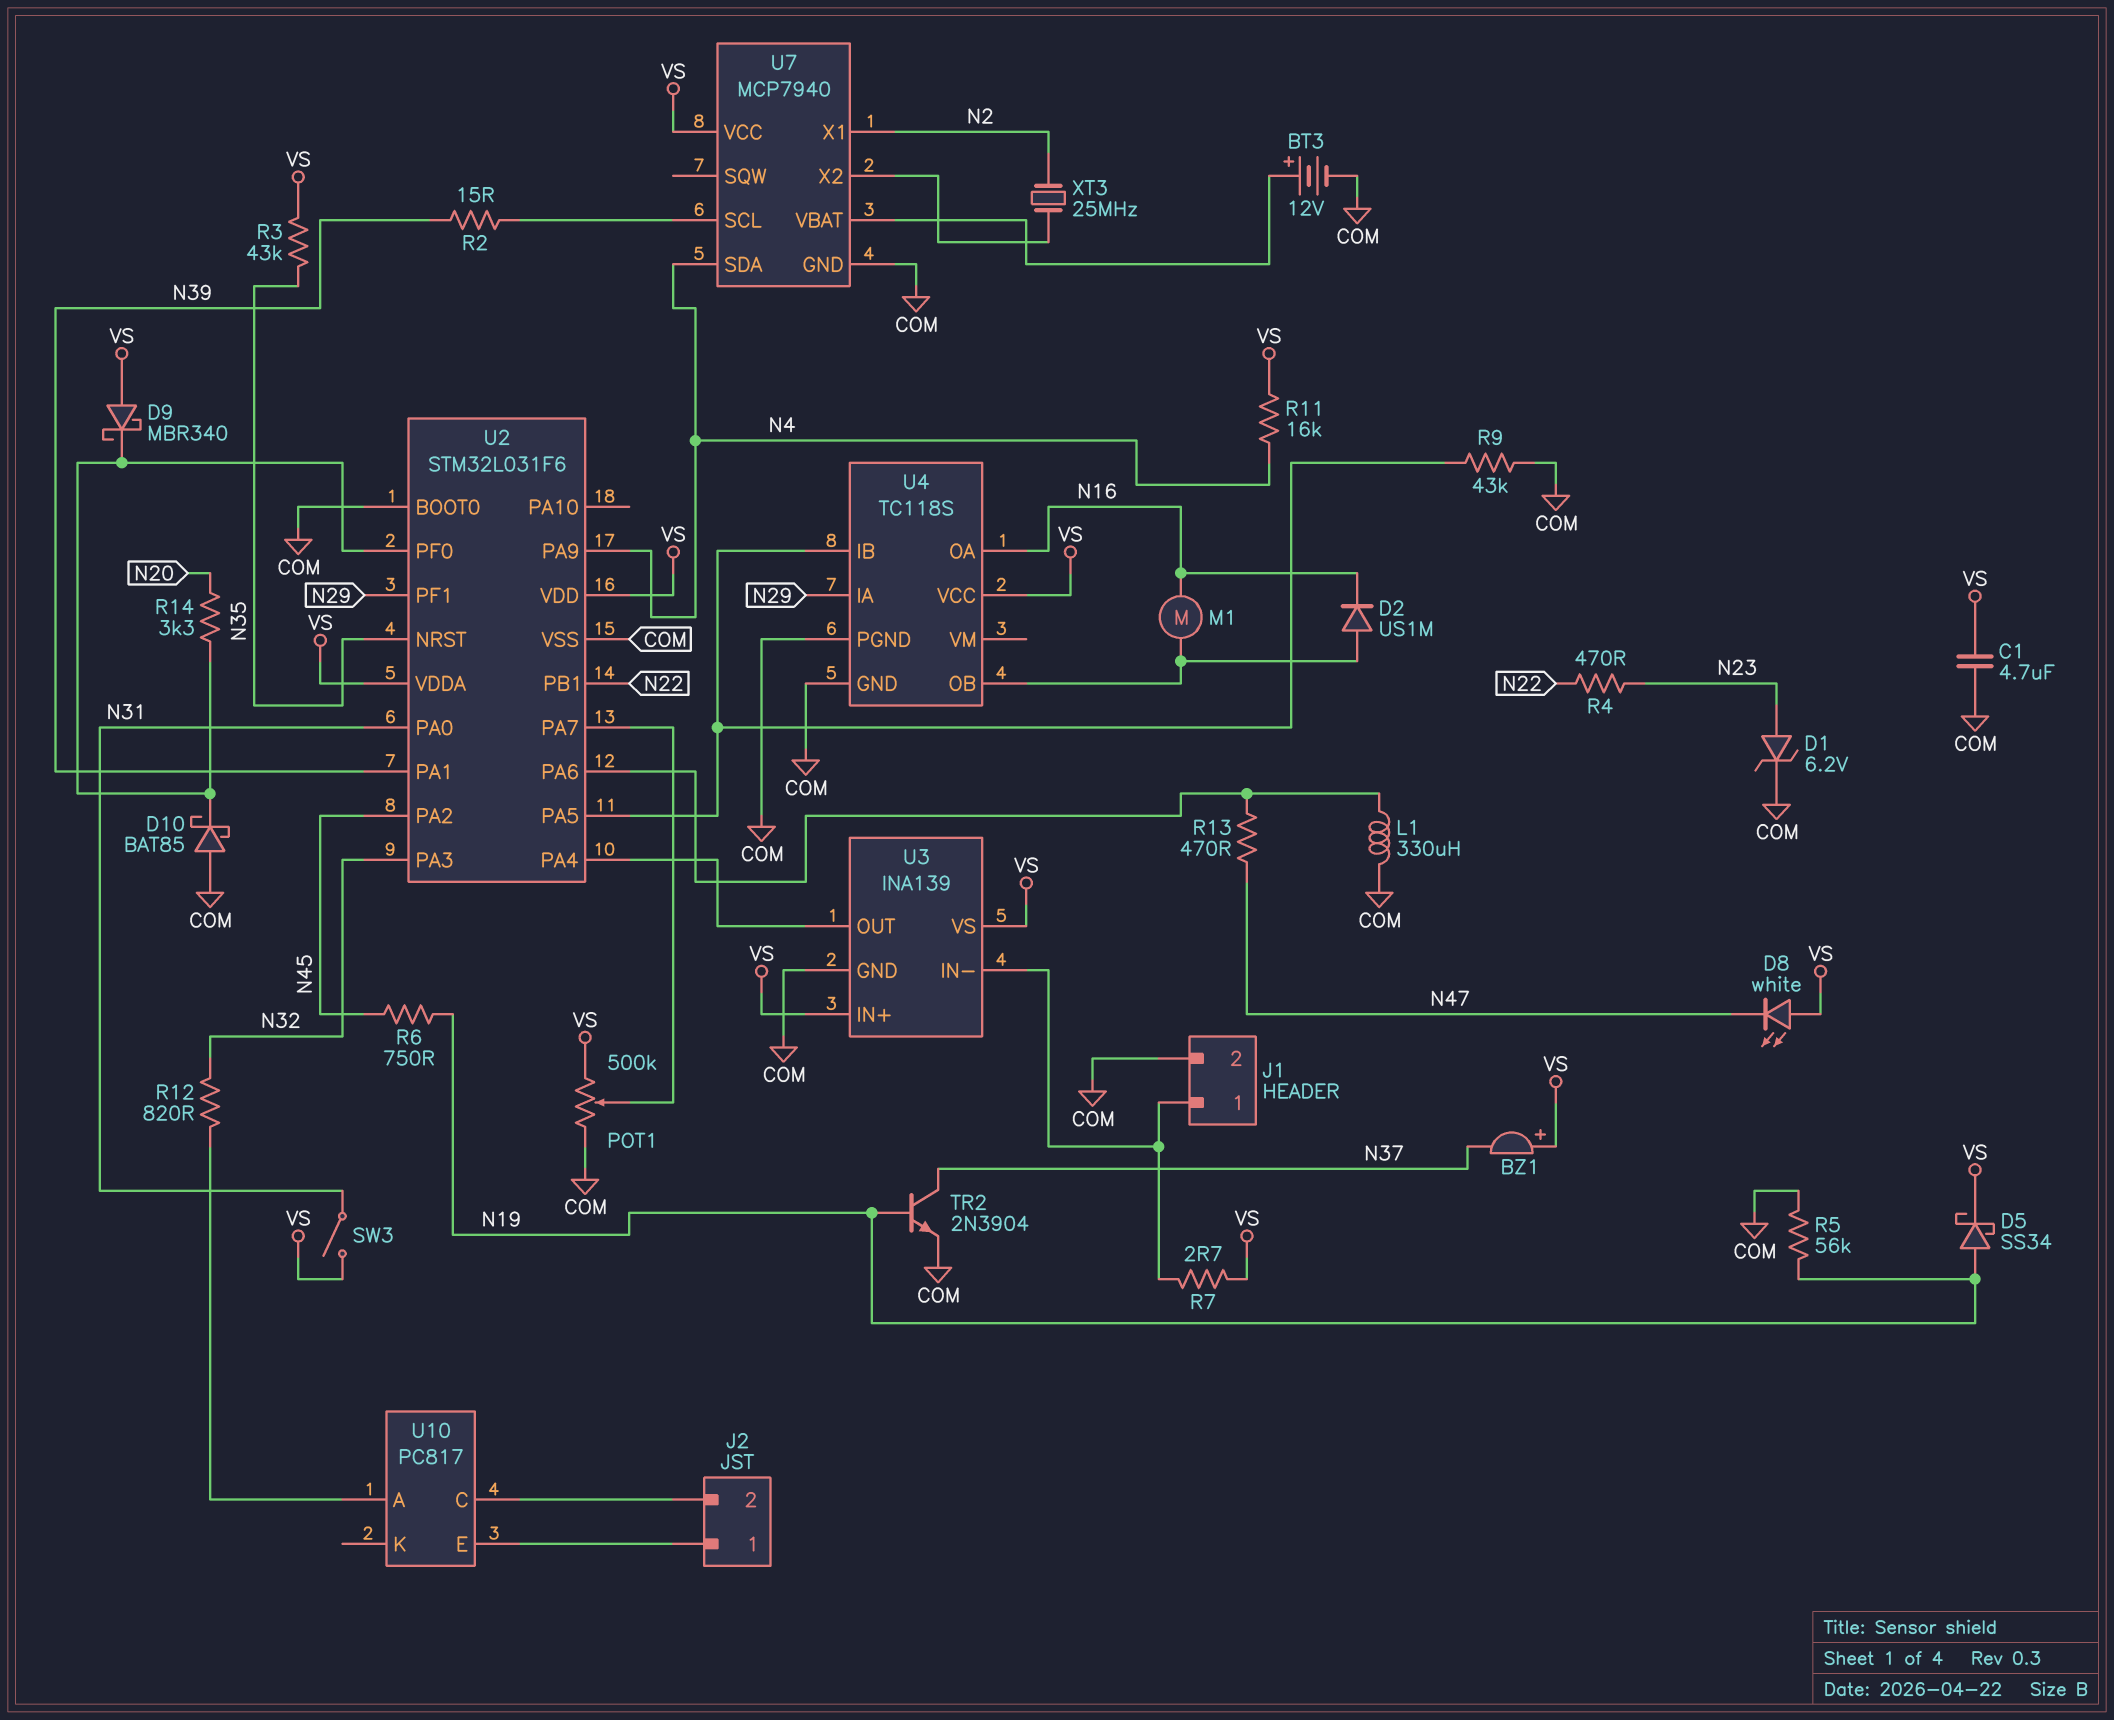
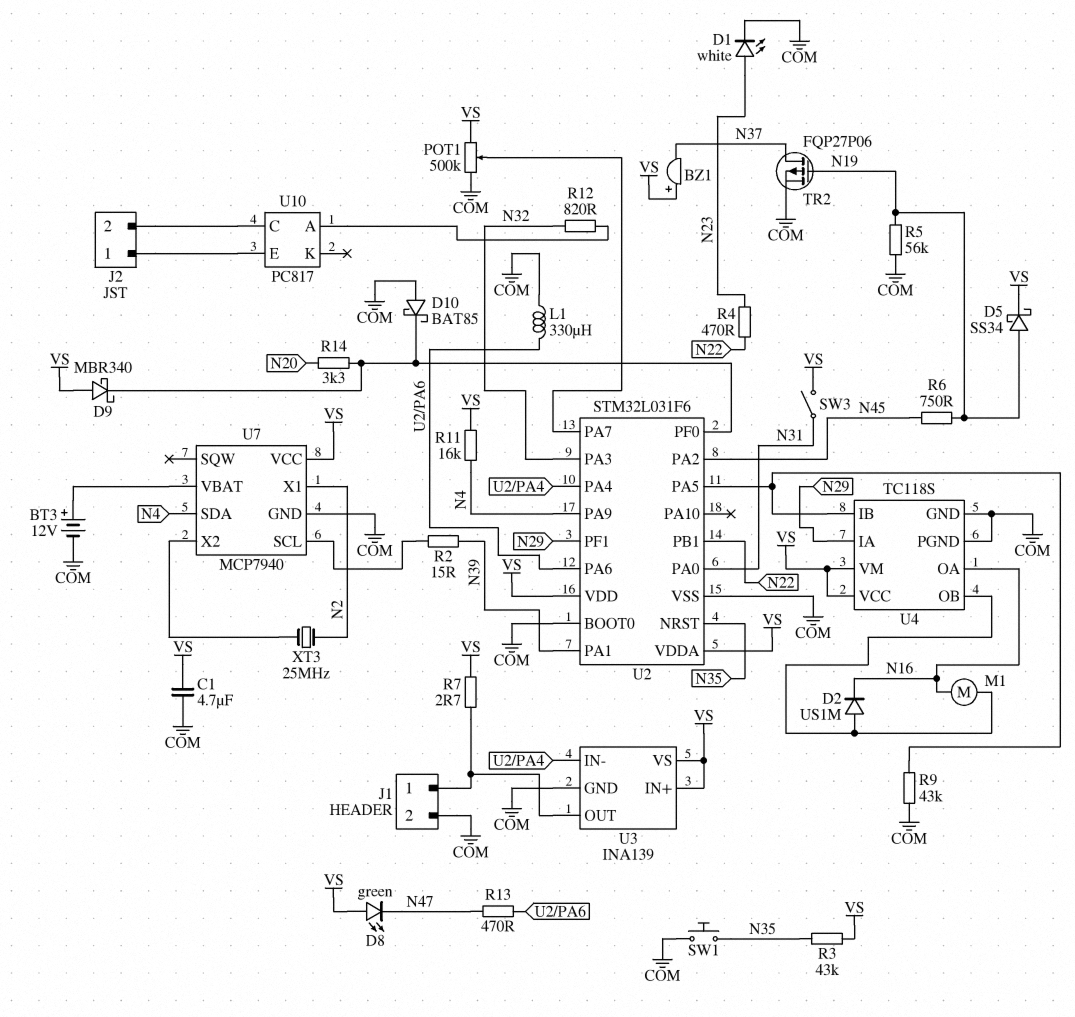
D1: zener 6.2V (A N23, K COM) -> LED white (A N23, K COM)
D8: LED white (A VS, K N47) -> LED green (A VS, K N47)
SW1: none -> button (COM, N35)
TR2: NPN 2N3904 (B N19, C N37, E COM) -> PMOS FQP27P06 (G N19, D N37, S COM)
U3 pin IN-: J1/1 -> U2/PA4
U3 pin OUT: U2/PA4 -> J1/1
U4 pin VM: none -> VS

